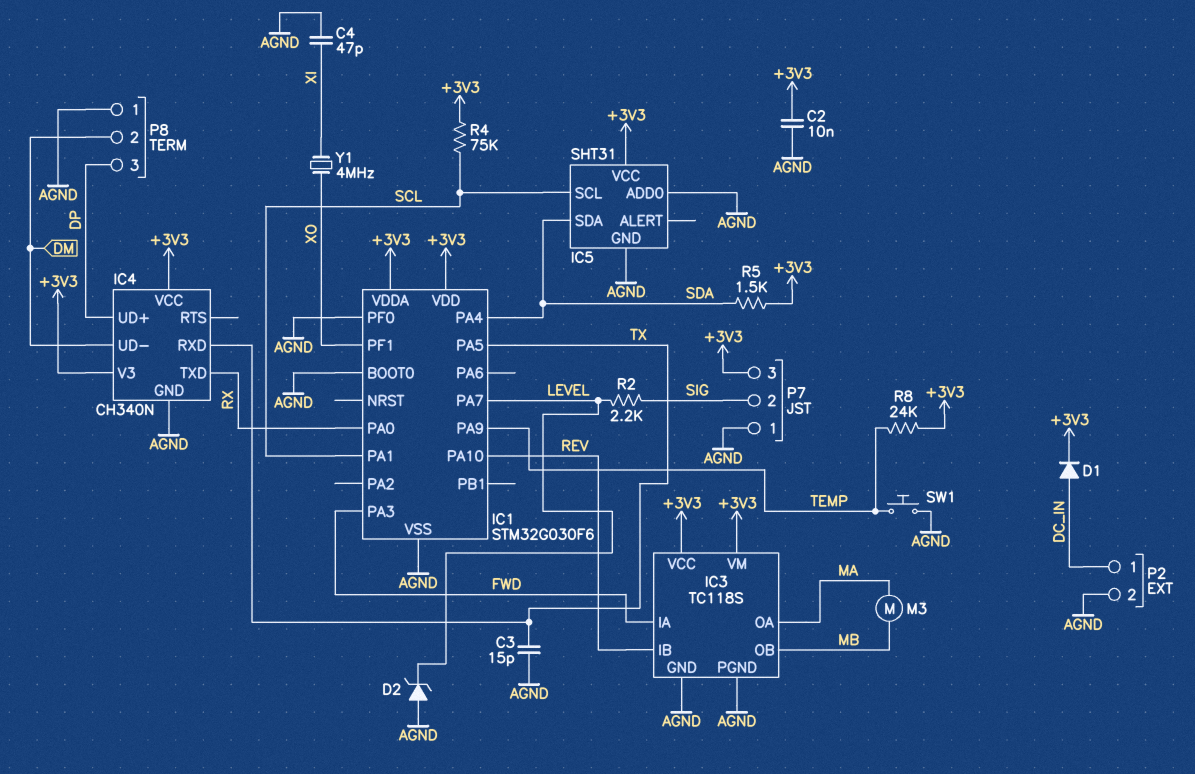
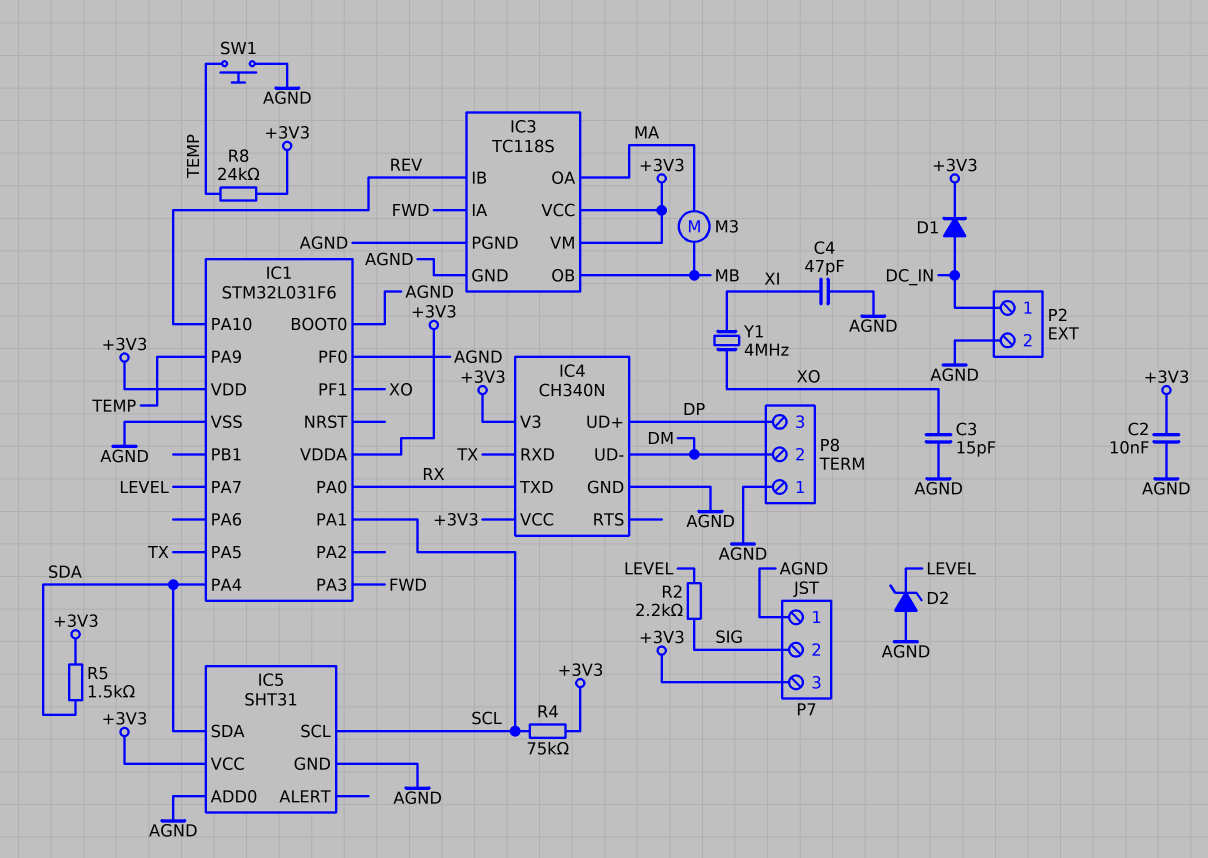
C3: 15pF (AGND, TX) -> 15pF (AGND, XO)
IC1: STM32G030F6 -> STM32L031F6

